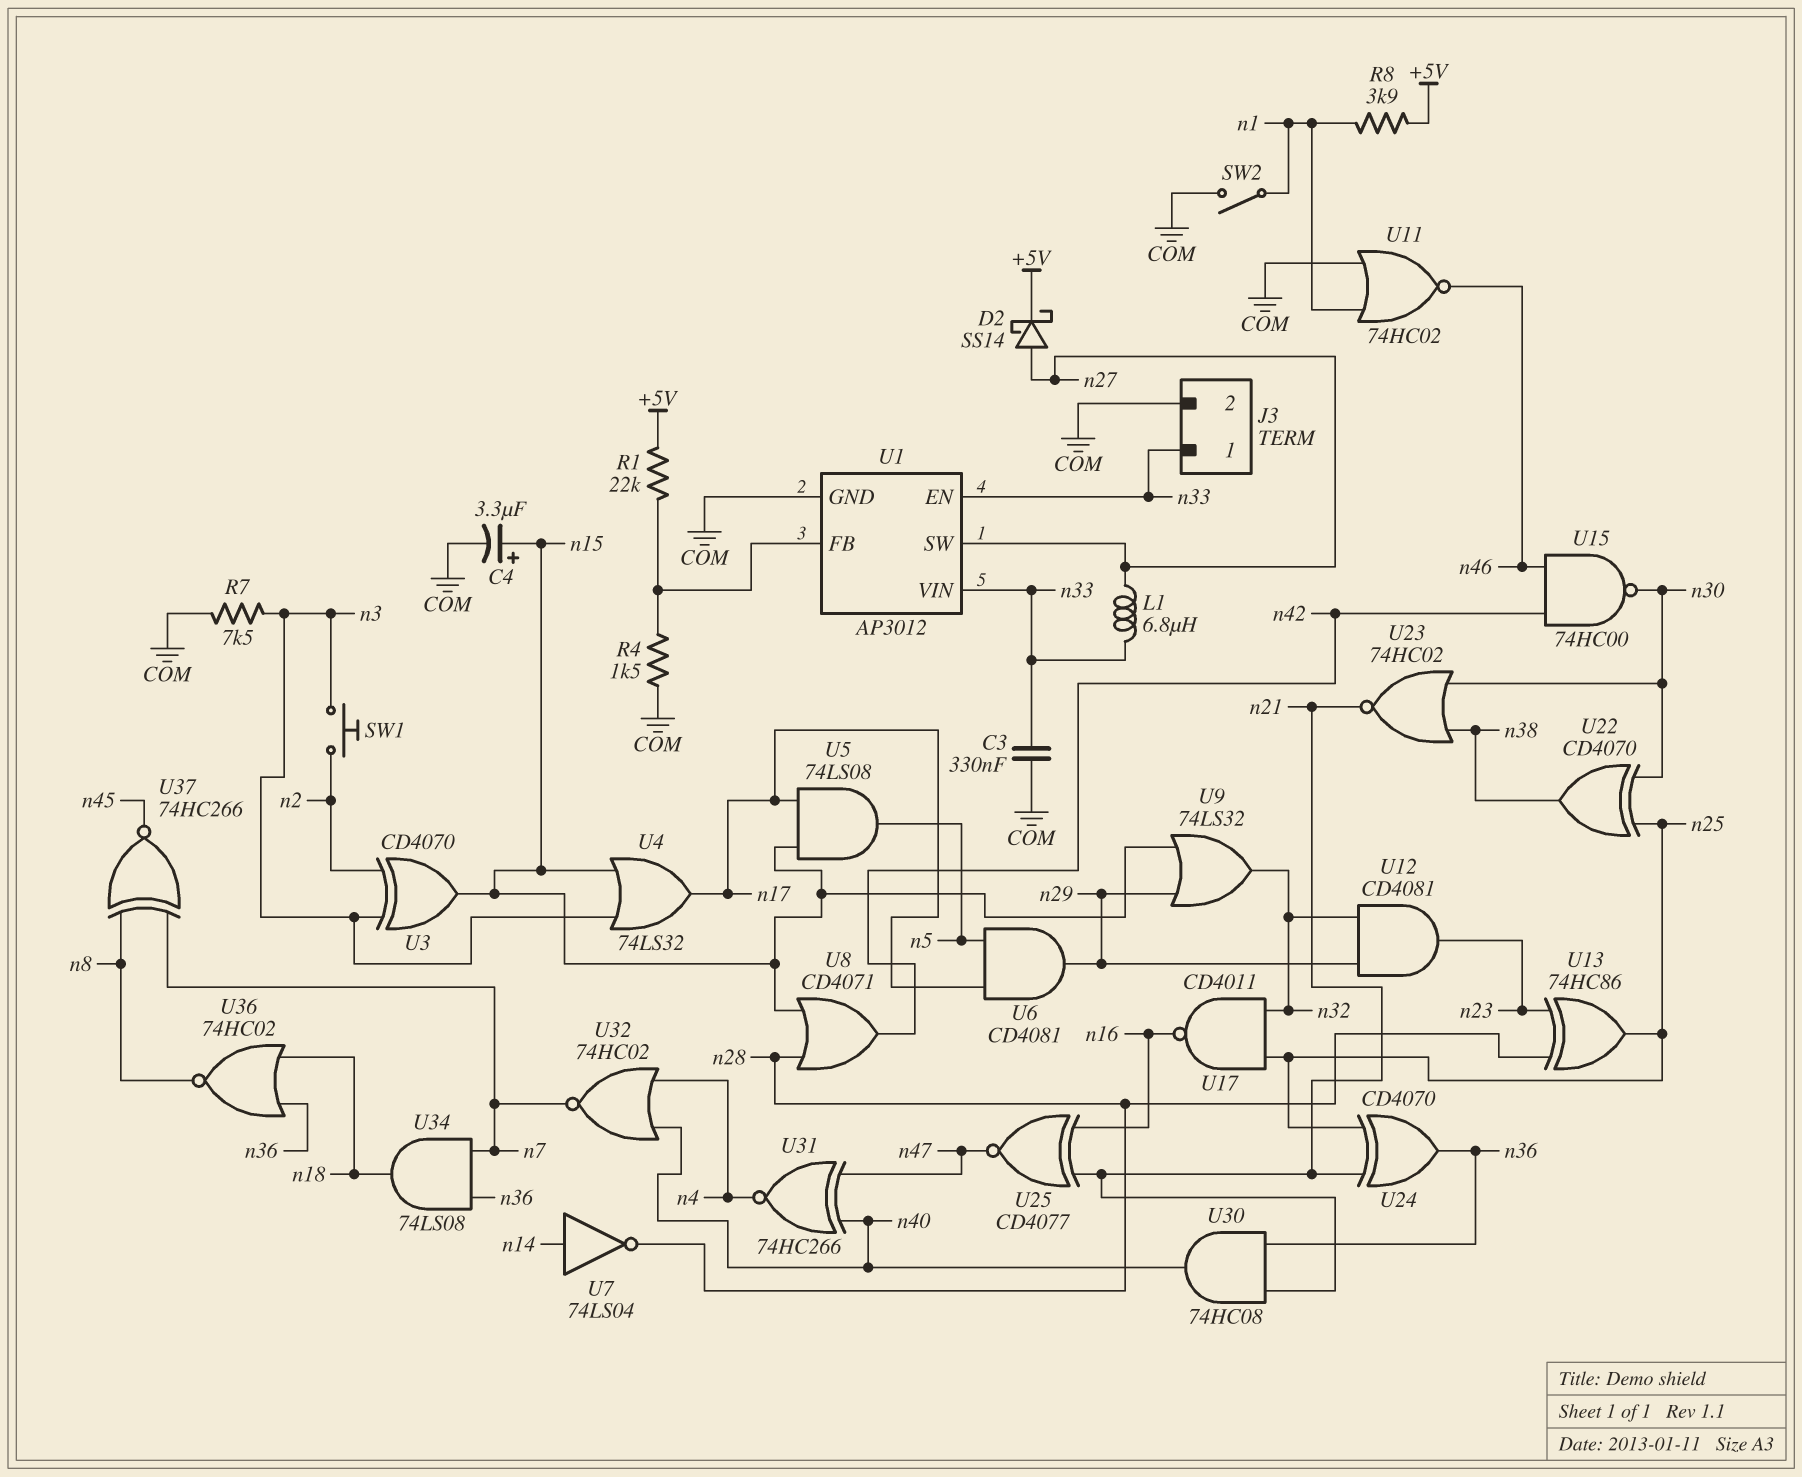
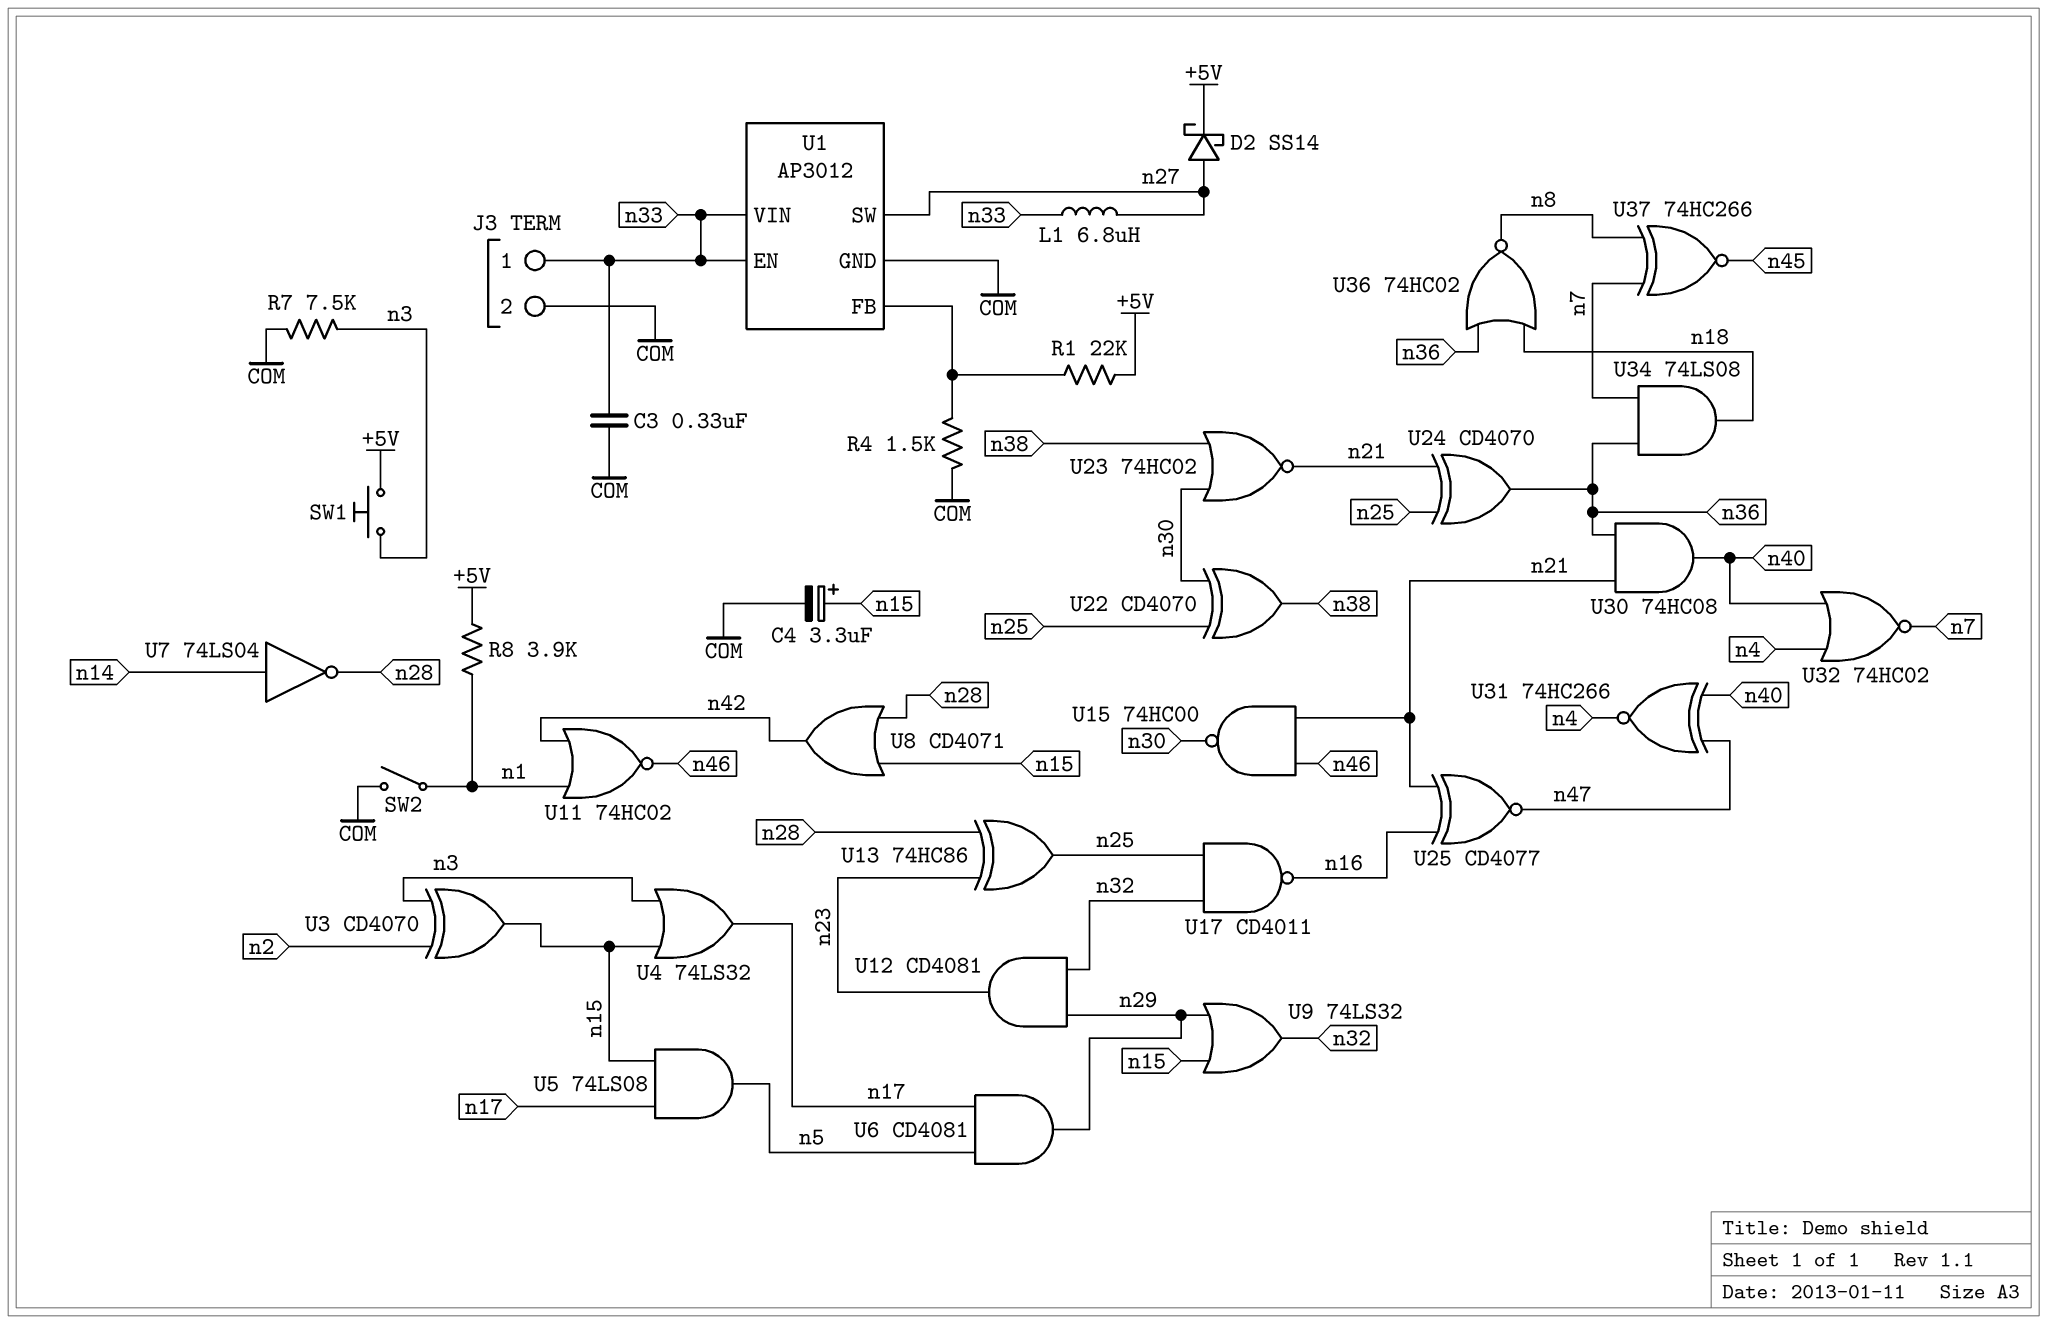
SW1: button (n2, n3) -> button (+5V, n3)
U11: NOR 74HC02 (in COM, in n1, out n46) -> NOR 74HC02 (in n1, in n42, out n46)
U15: NAND 74HC00 (in n42, in n46, out n30) -> NAND 74HC00 (in n21, in n46, out n30)

